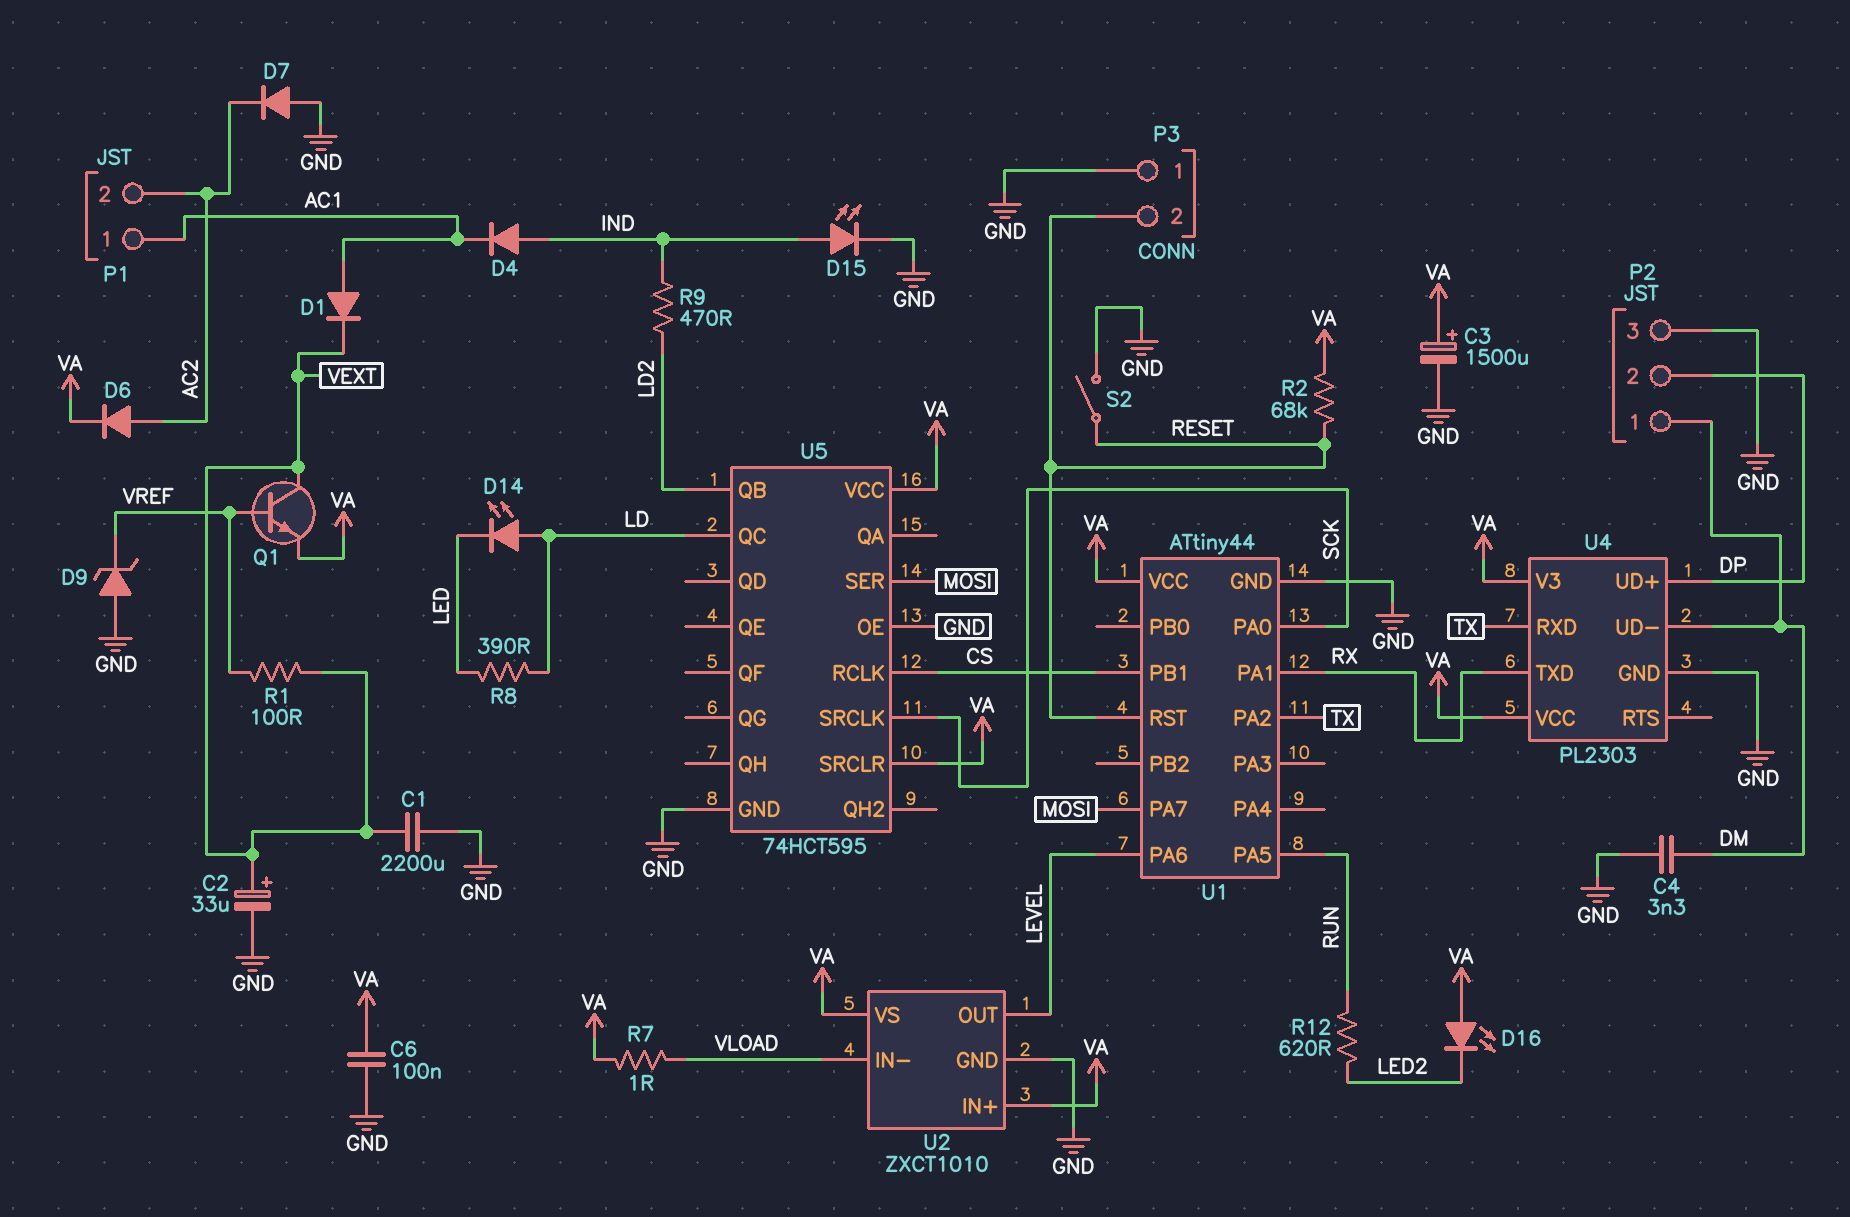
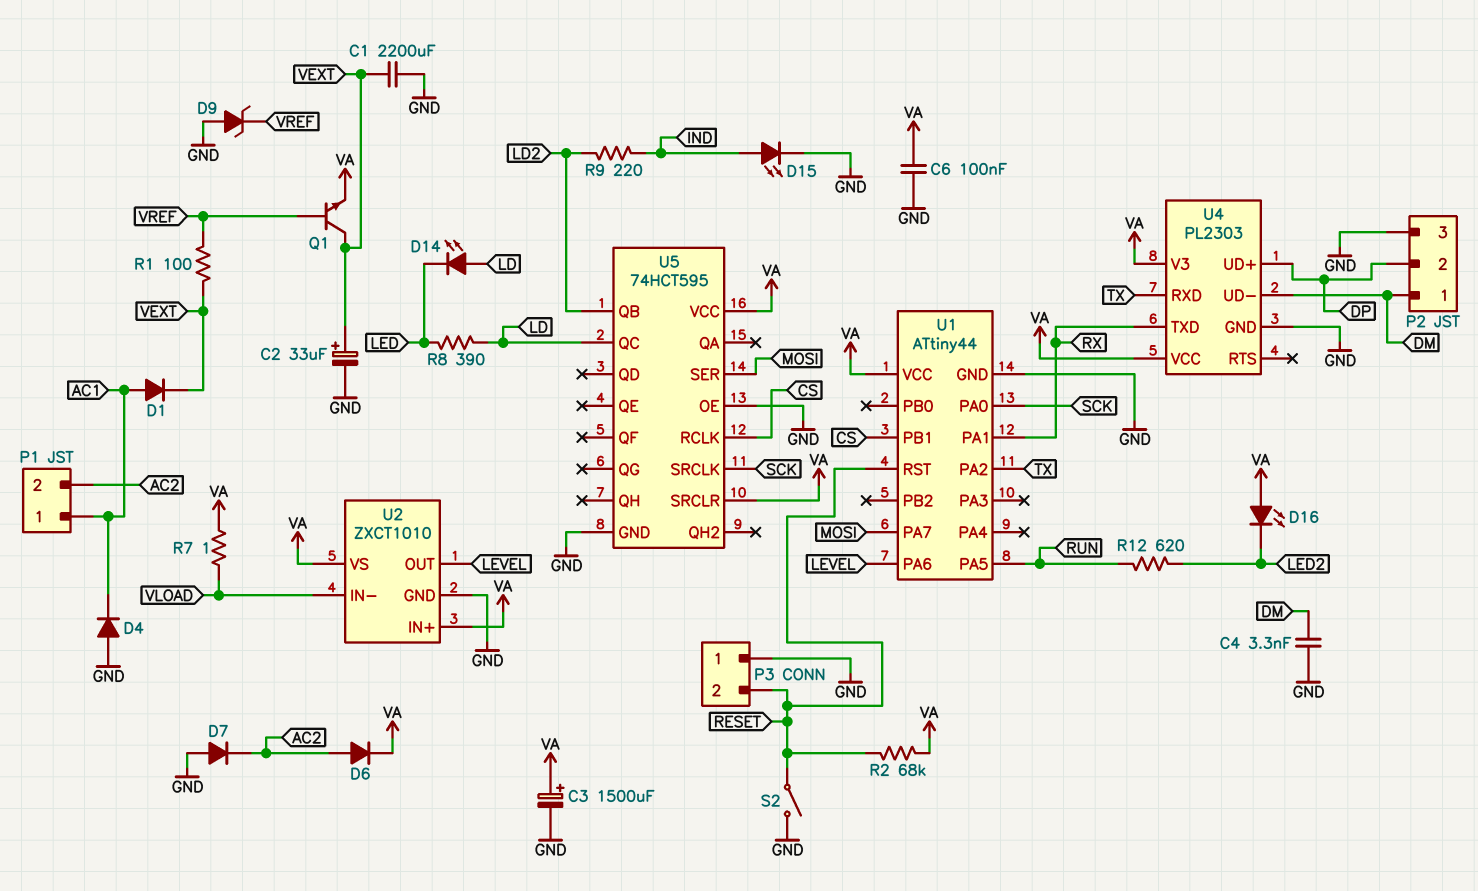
D4: diode (A IND, K AC1) -> diode (A GND, K AC1)
R9: 470 (IND, LD2) -> 220 (IND, LD2)

